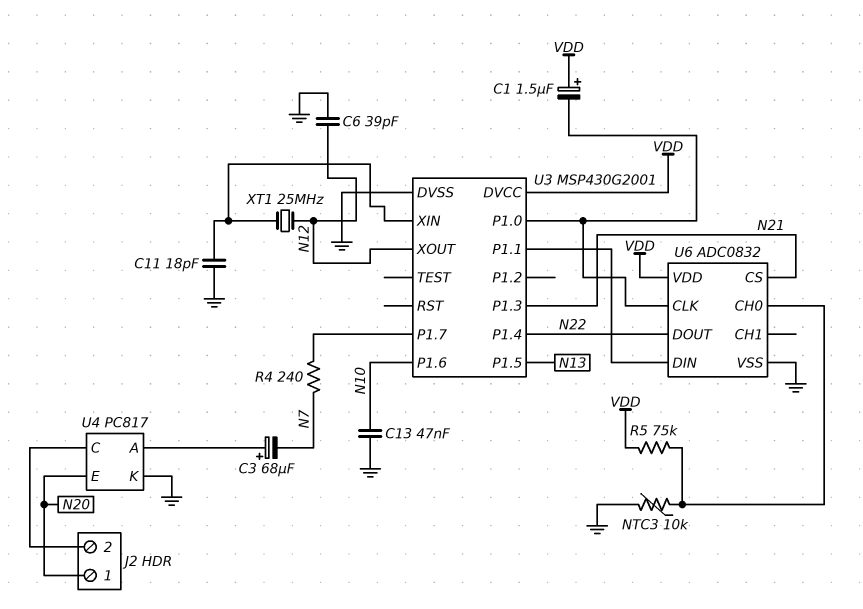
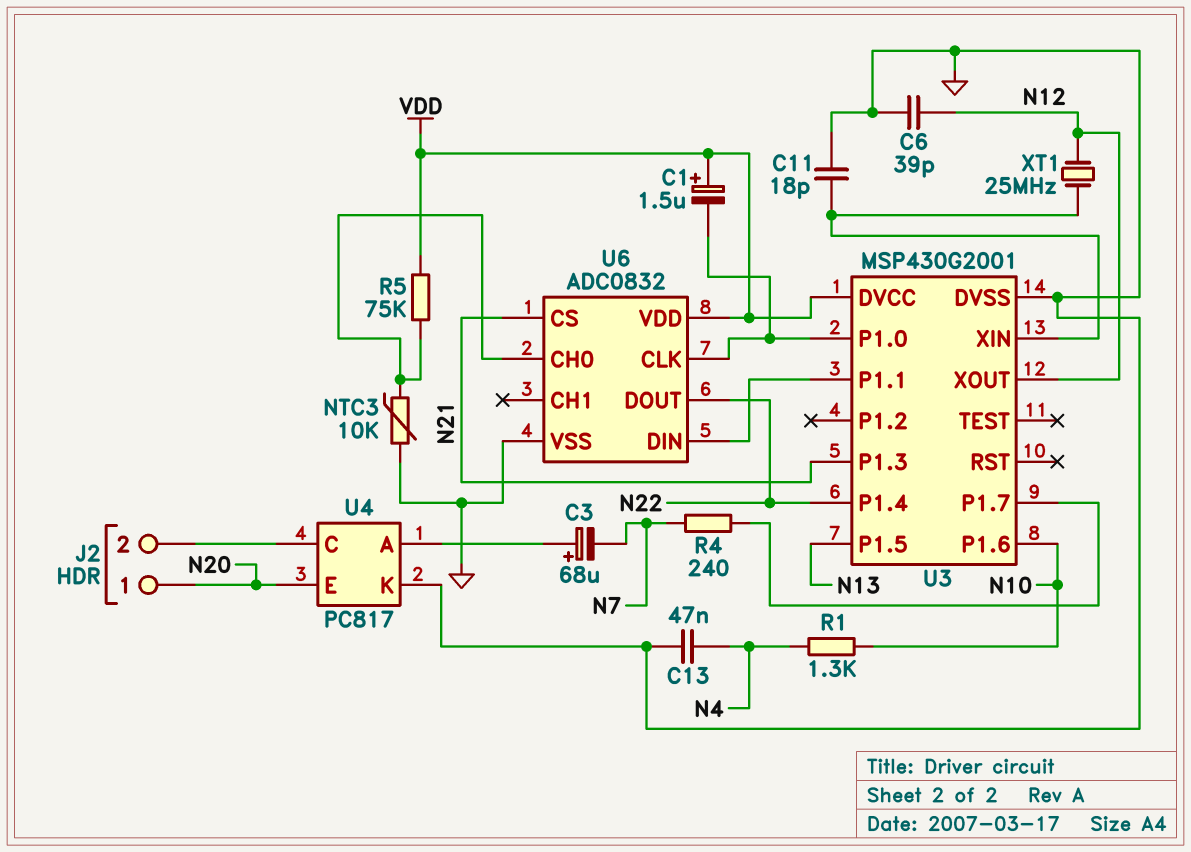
C13: 47nF (GND, N10) -> 47nF (GND, N4)
R1: none -> 1.3k (N4, N10)

